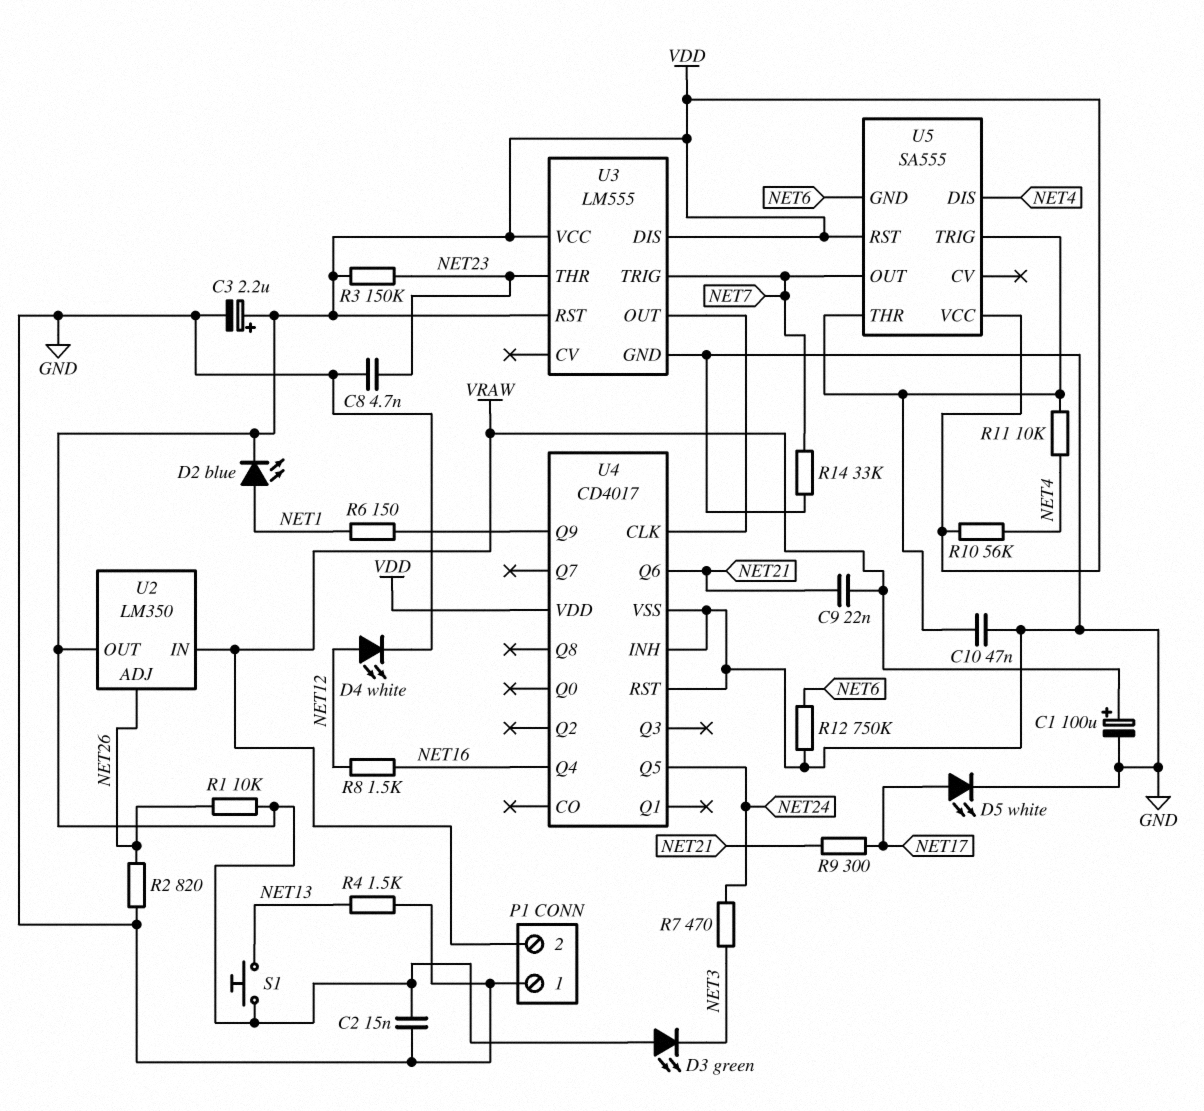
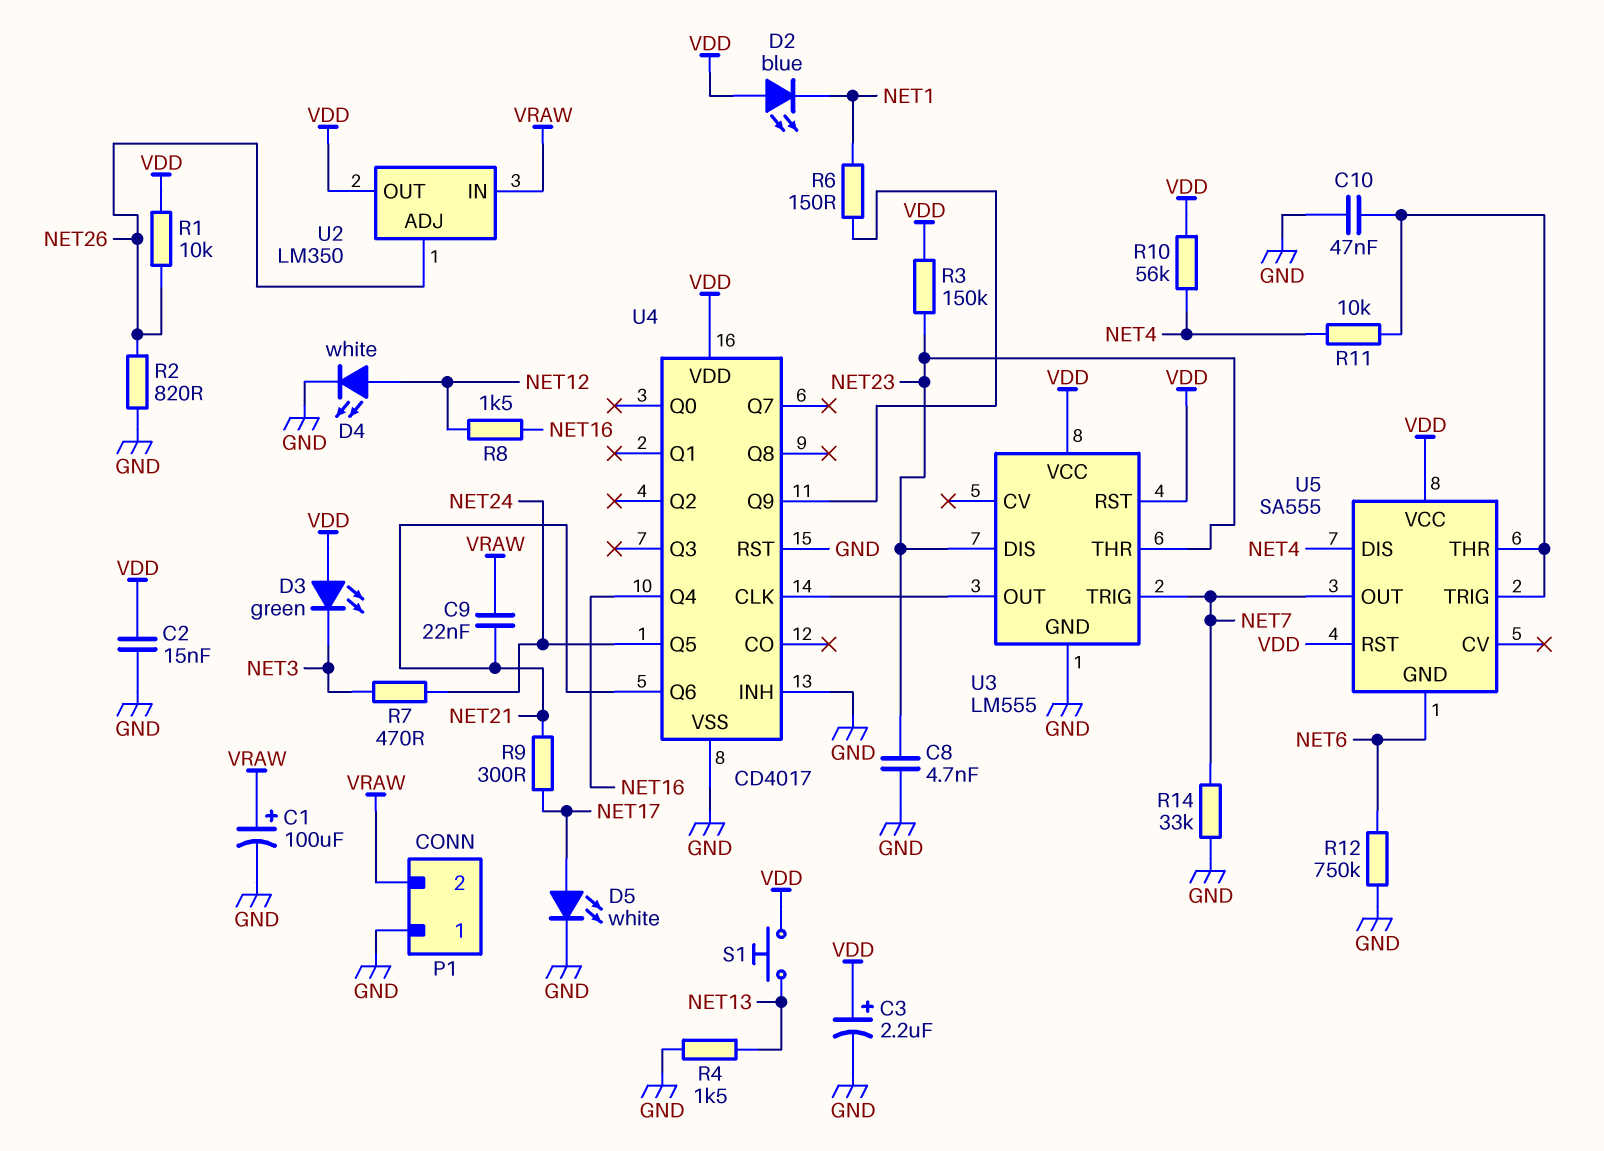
D2: LED blue (A NET1, K VDD) -> LED blue (A VDD, K NET1)
U3 pin DIS: VDD -> NET23

